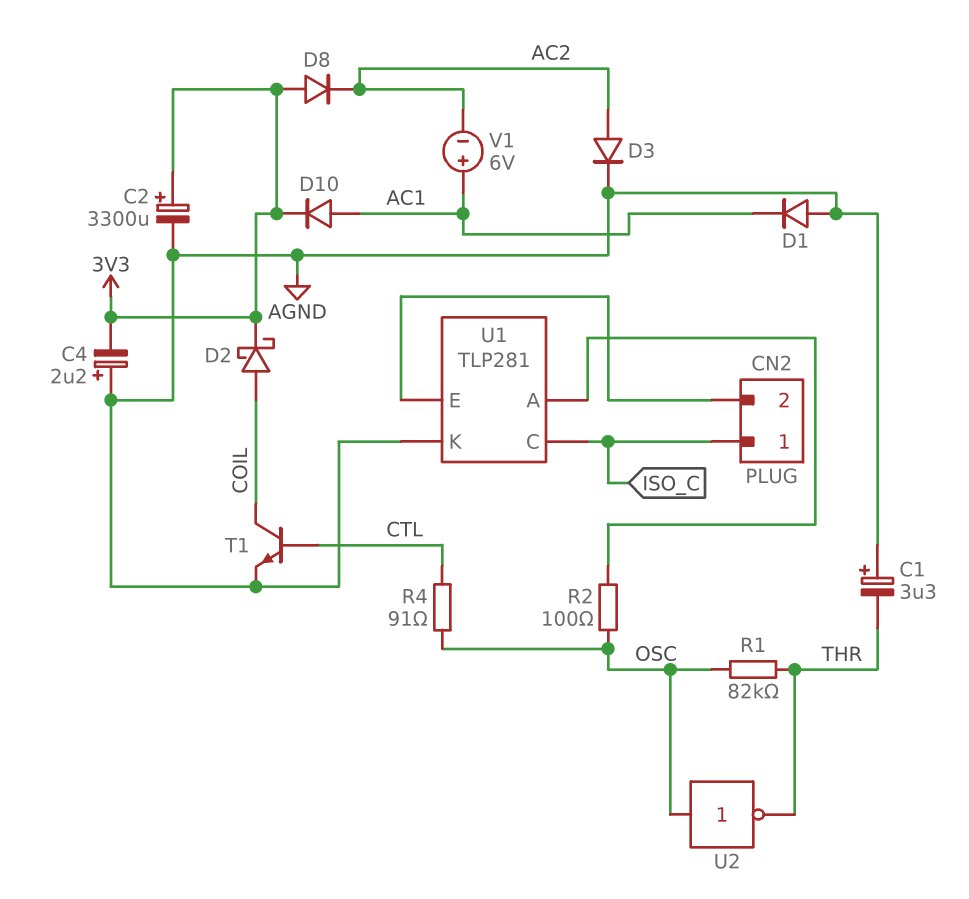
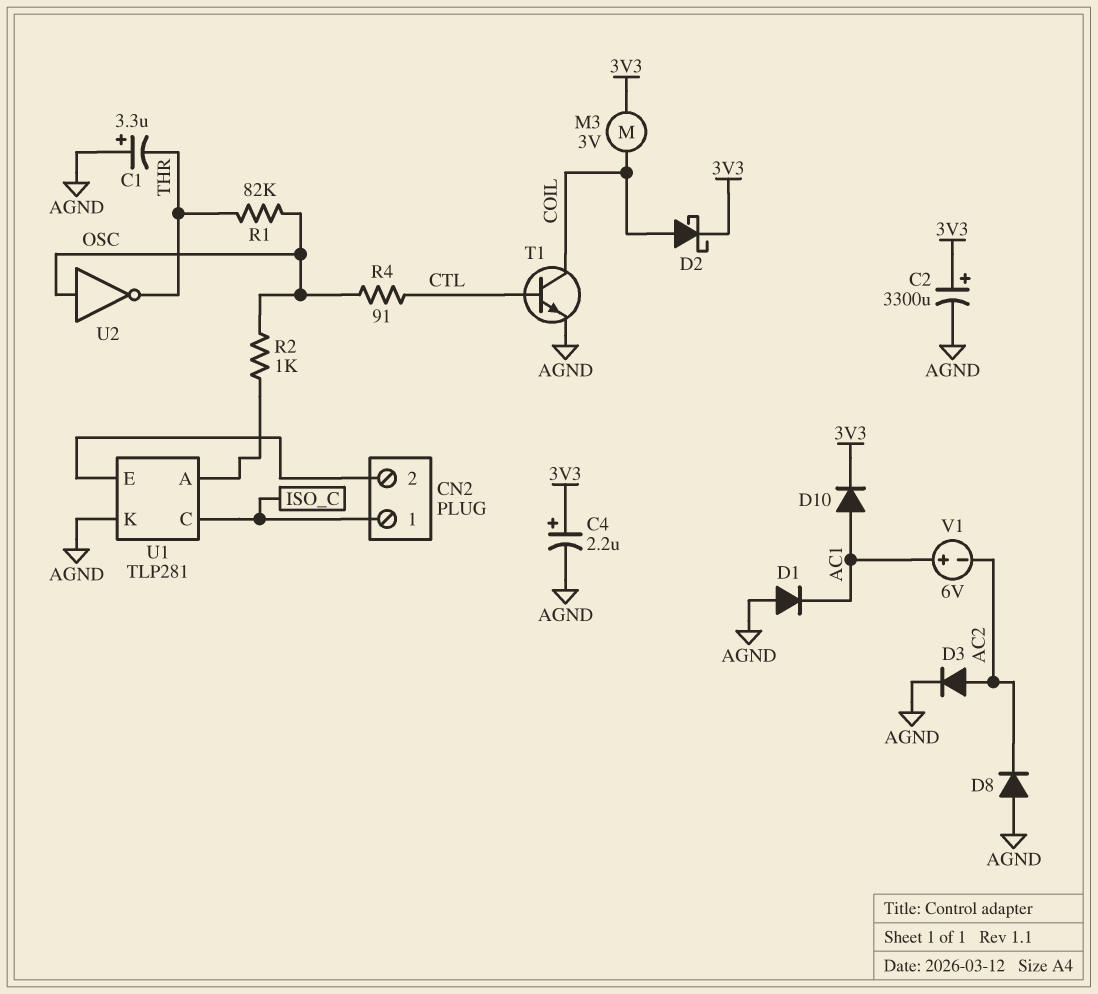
C4: 2.2uF (plus AGND, minus 3V3) -> 2.2uF (plus 3V3, minus AGND)
D8: diode (A 3V3, K AC2) -> diode (A AGND, K AC2)
M3: none -> motor 3V (3V3, COIL)
R2: 100 (OSC, U1/A) -> 1k (OSC, U1/A)

